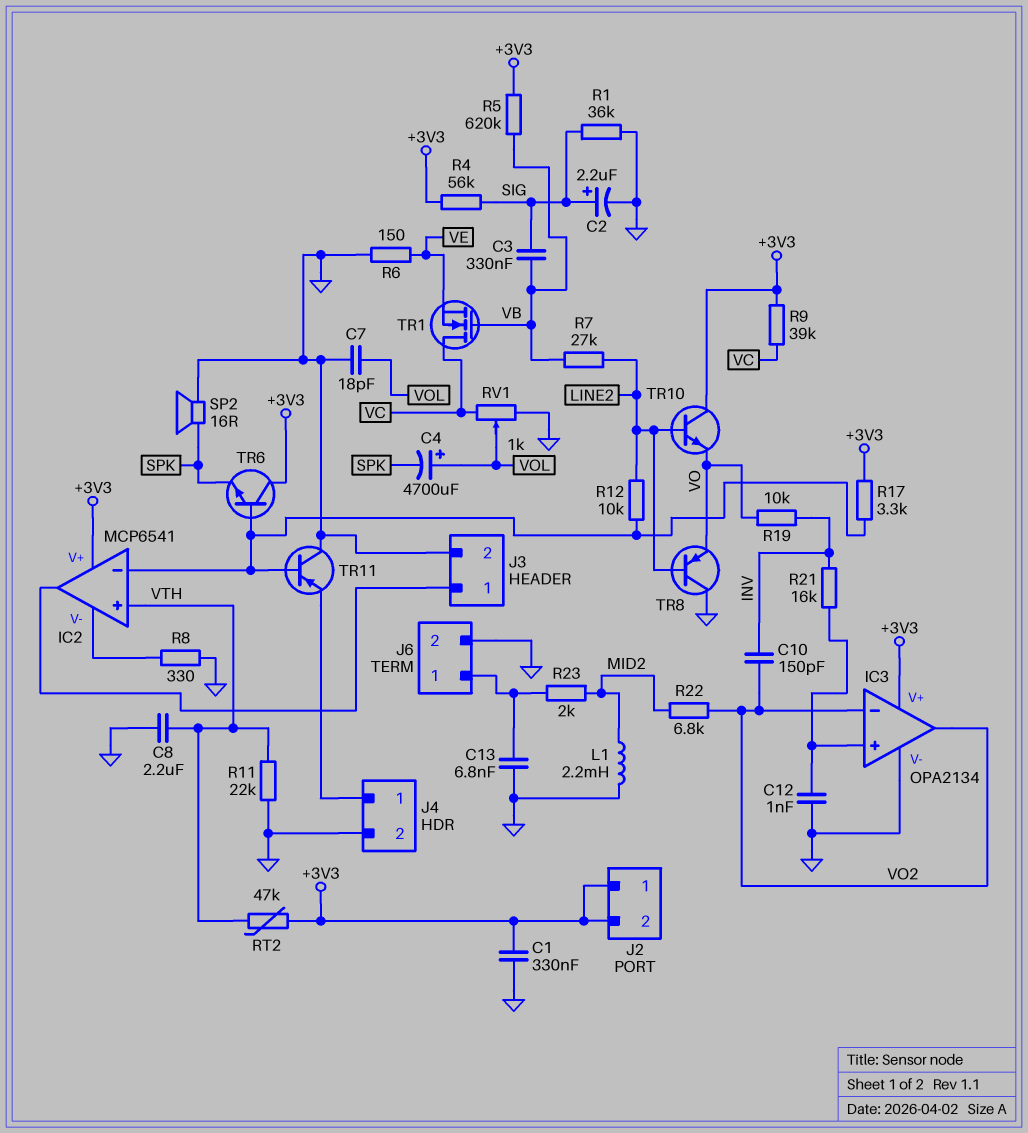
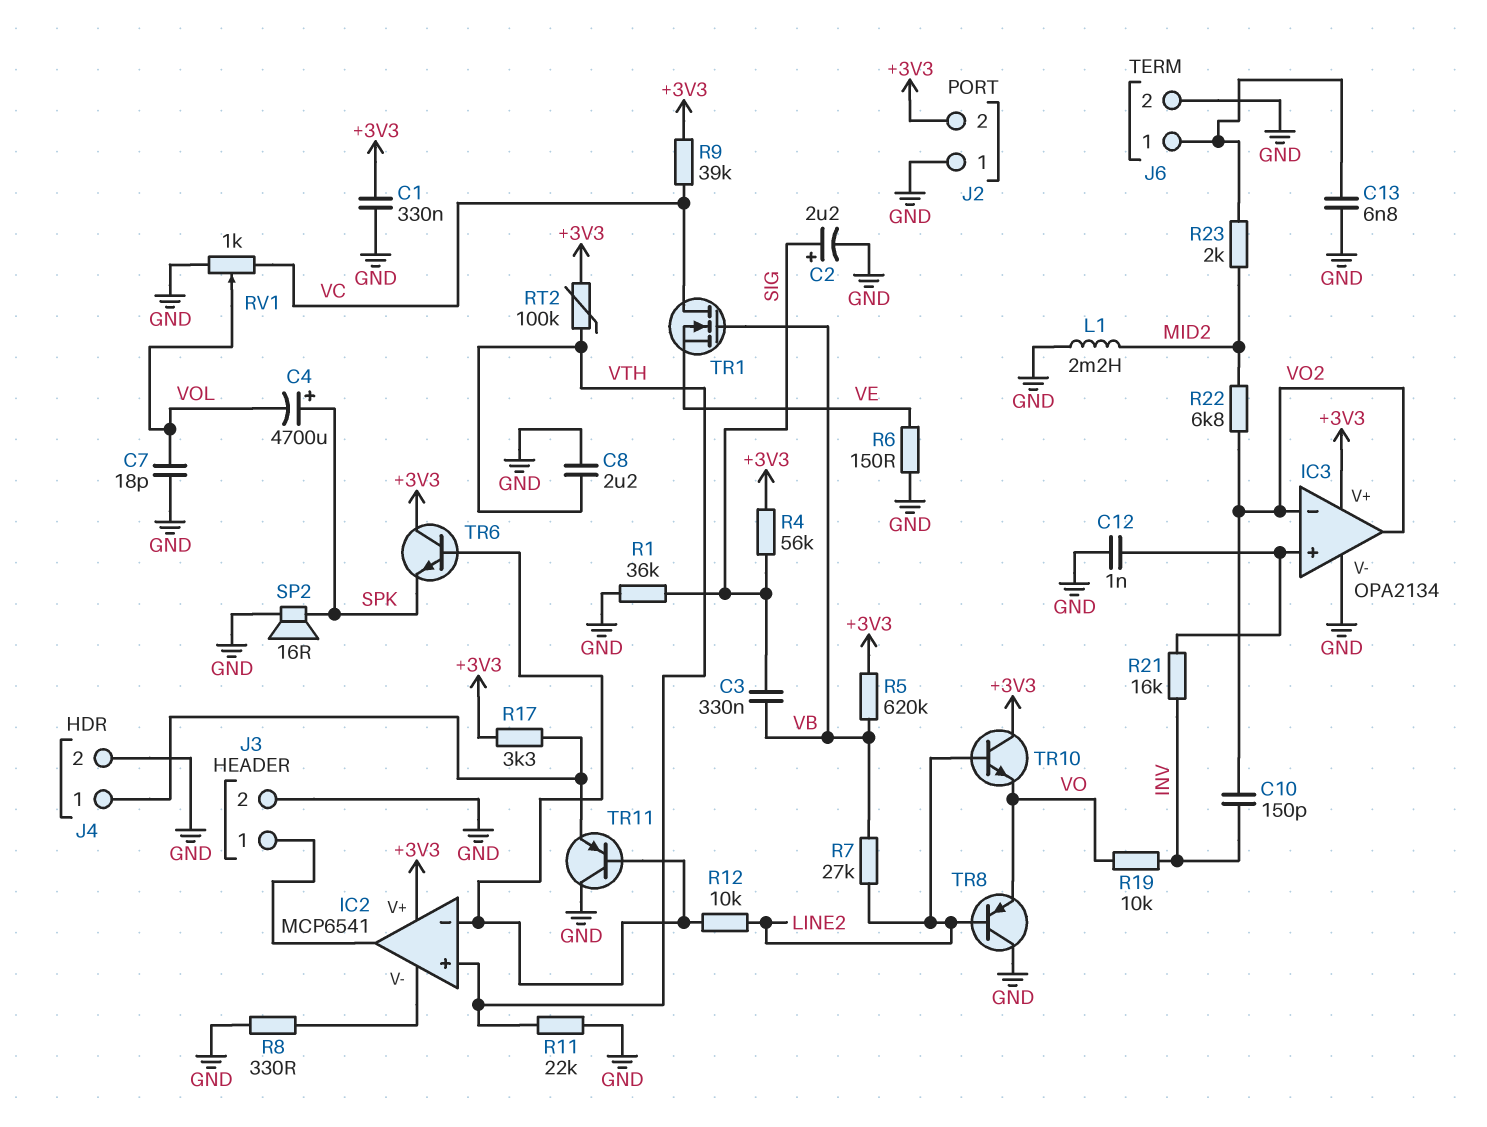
C4: 4700uF (plus VOL, minus SPK) -> 4700uF (plus SPK, minus VOL)
J2 pin 1: +3V3 -> GND
R17: 3.3k (+3V3, IC2/in-) -> 3.3k (+3V3, J4/1)
RT2: 47k (+3V3, VTH) -> 100k (+3V3, VTH)

